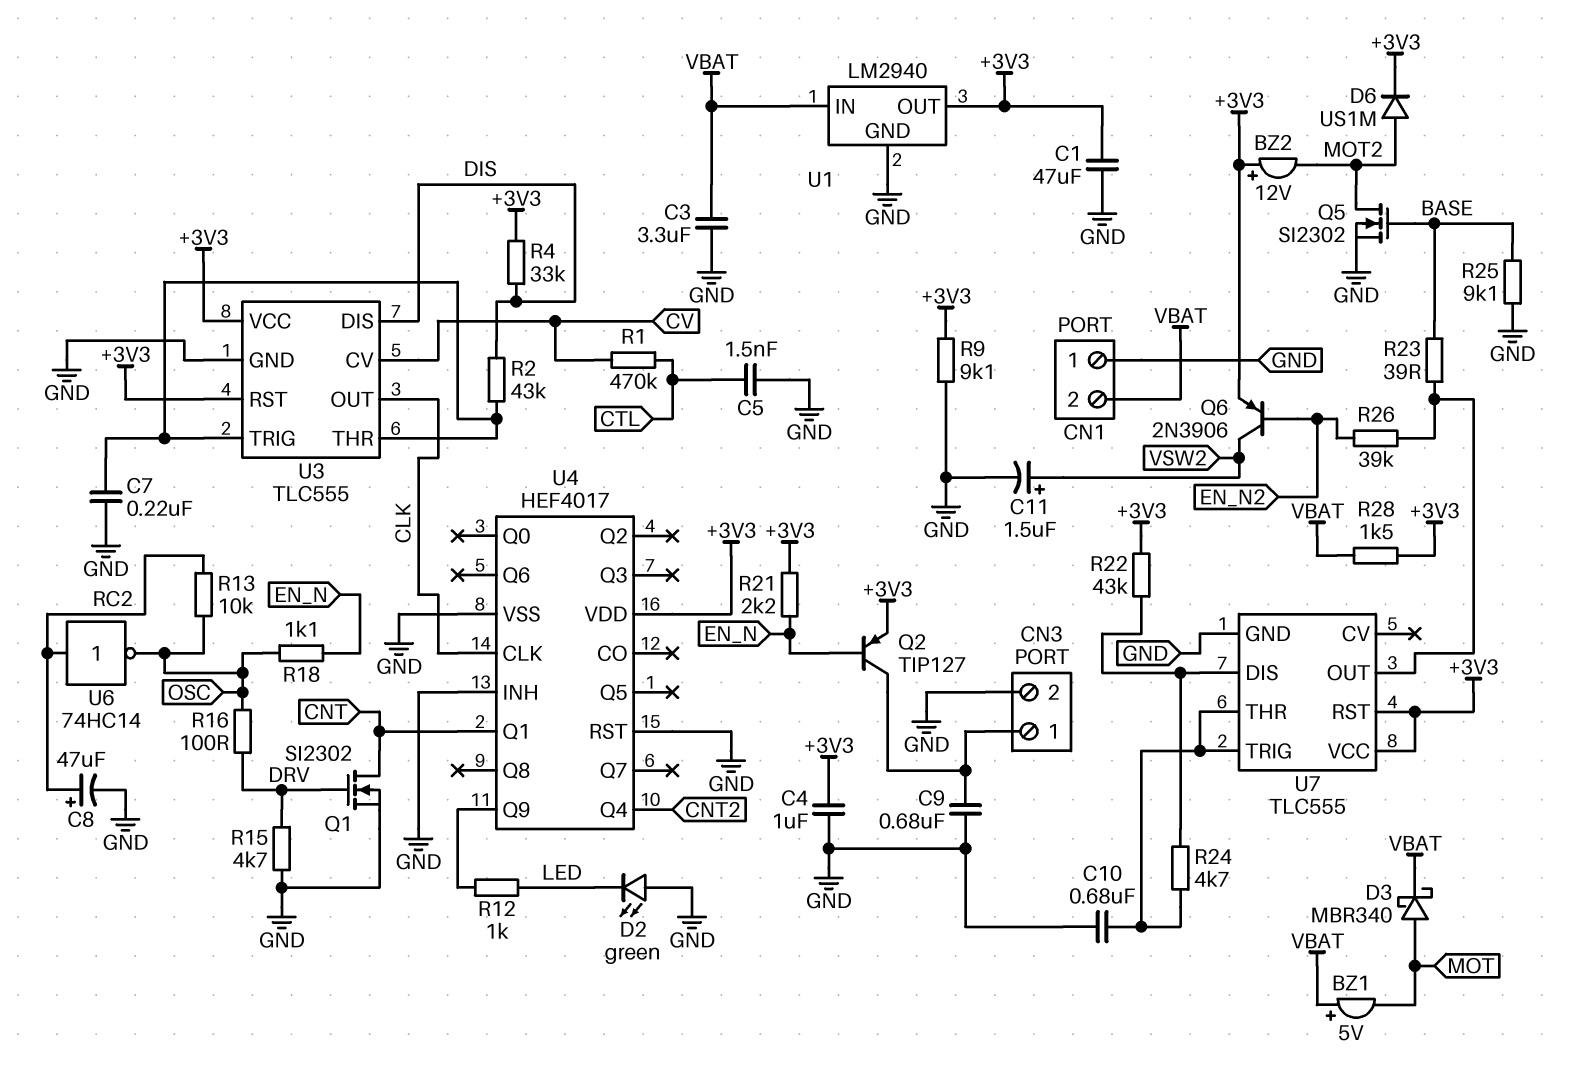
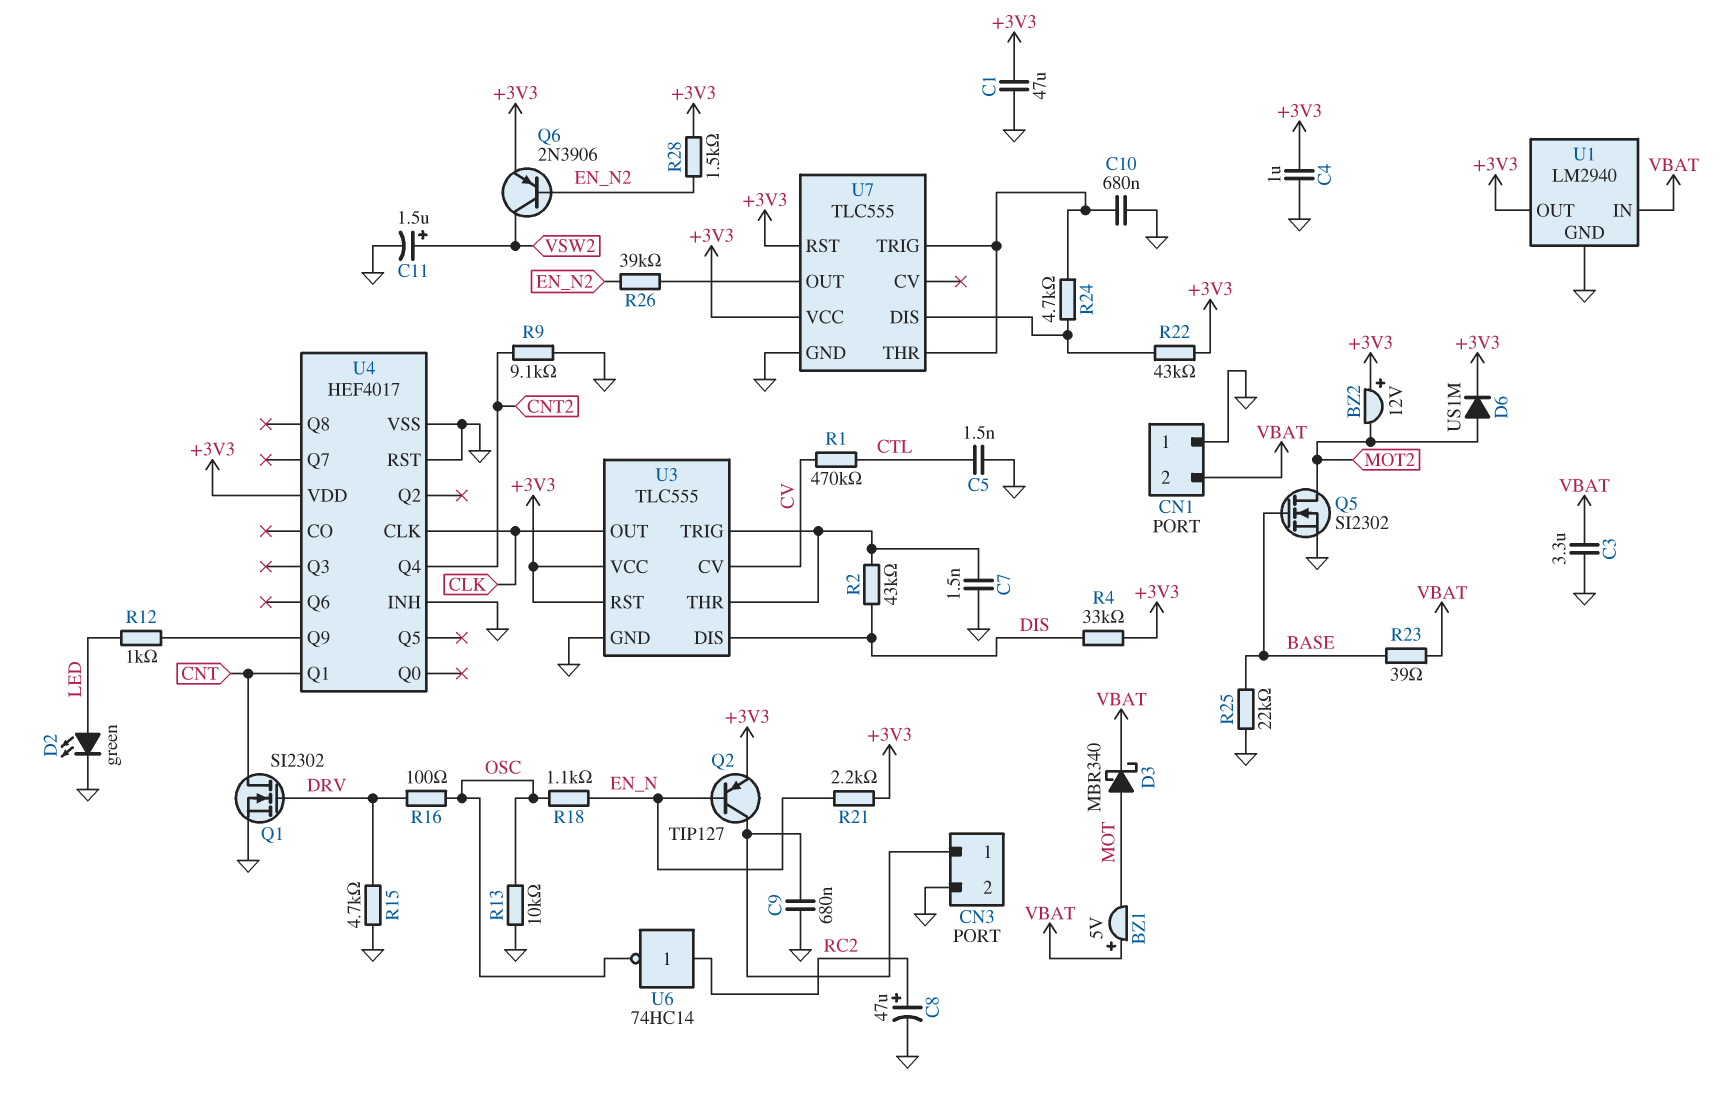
C7: 220nF (GND, U3/THR) -> 1.5nF (GND, U3/THR)
D2: LED green (A GND, K LED) -> LED green (A LED, K GND)
R9: 9.1k (+3V3, GND) -> 9.1k (CNT2, GND)
R13: 10k (OSC, RC2) -> 10k (GND, OSC)
R23: 39 (BASE, U7/OUT) -> 39 (BASE, VBAT)
R25: 9.1k (BASE, GND) -> 22k (BASE, GND)
R28: 1.5k (+3V3, VBAT) -> 1.5k (+3V3, EN_N2)

